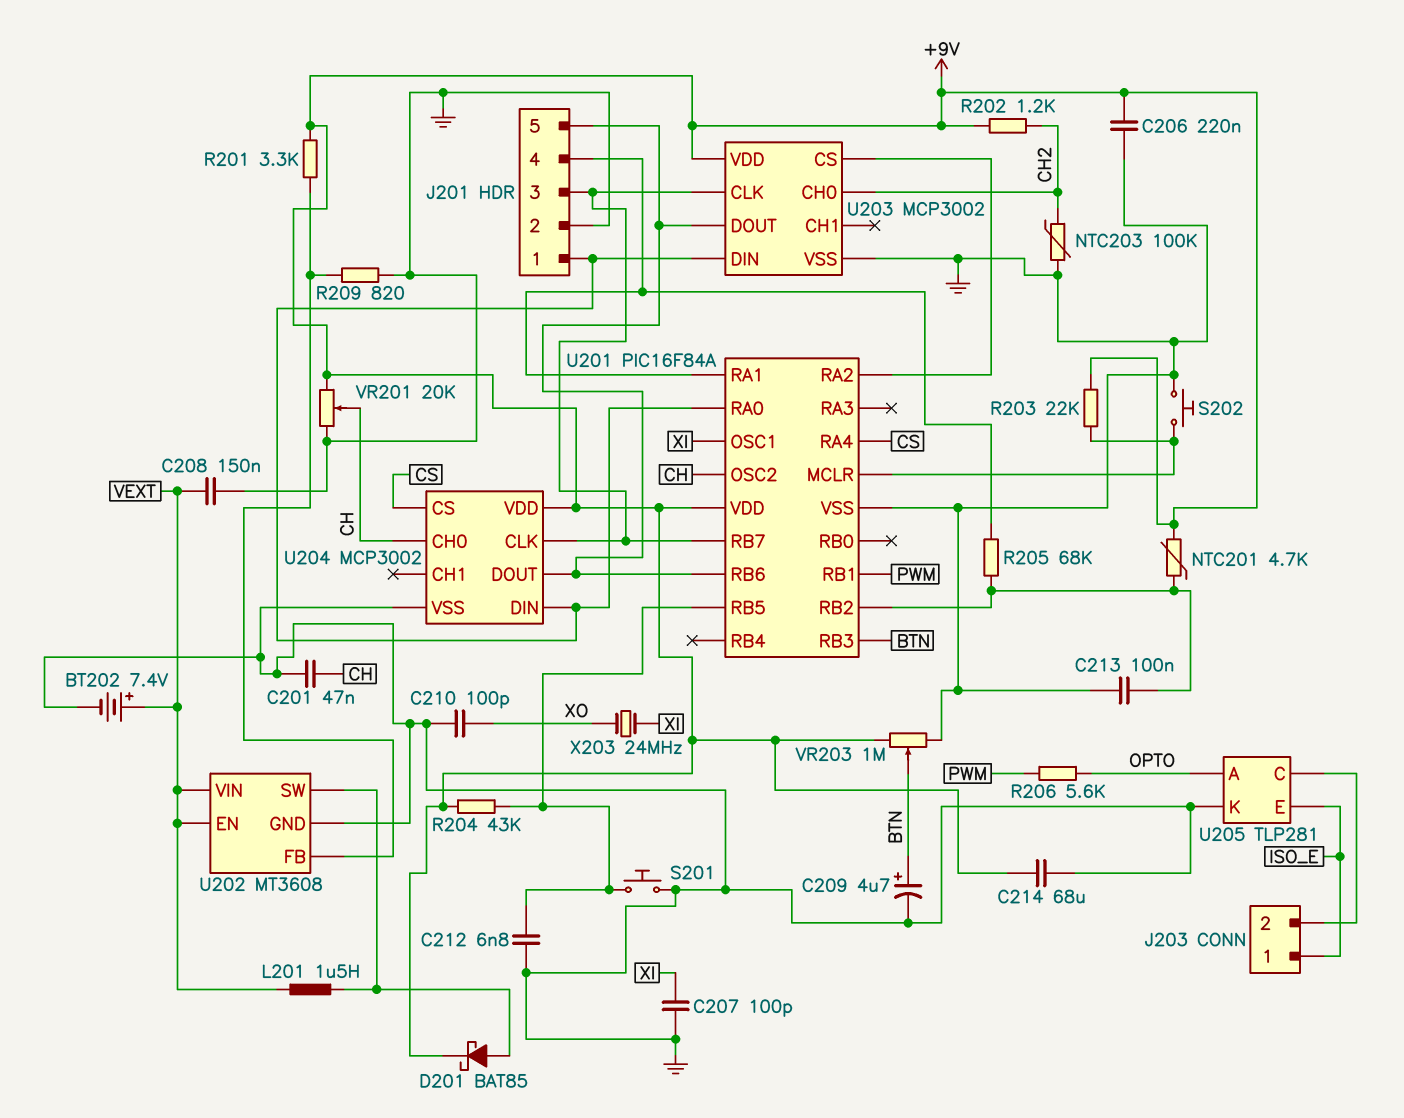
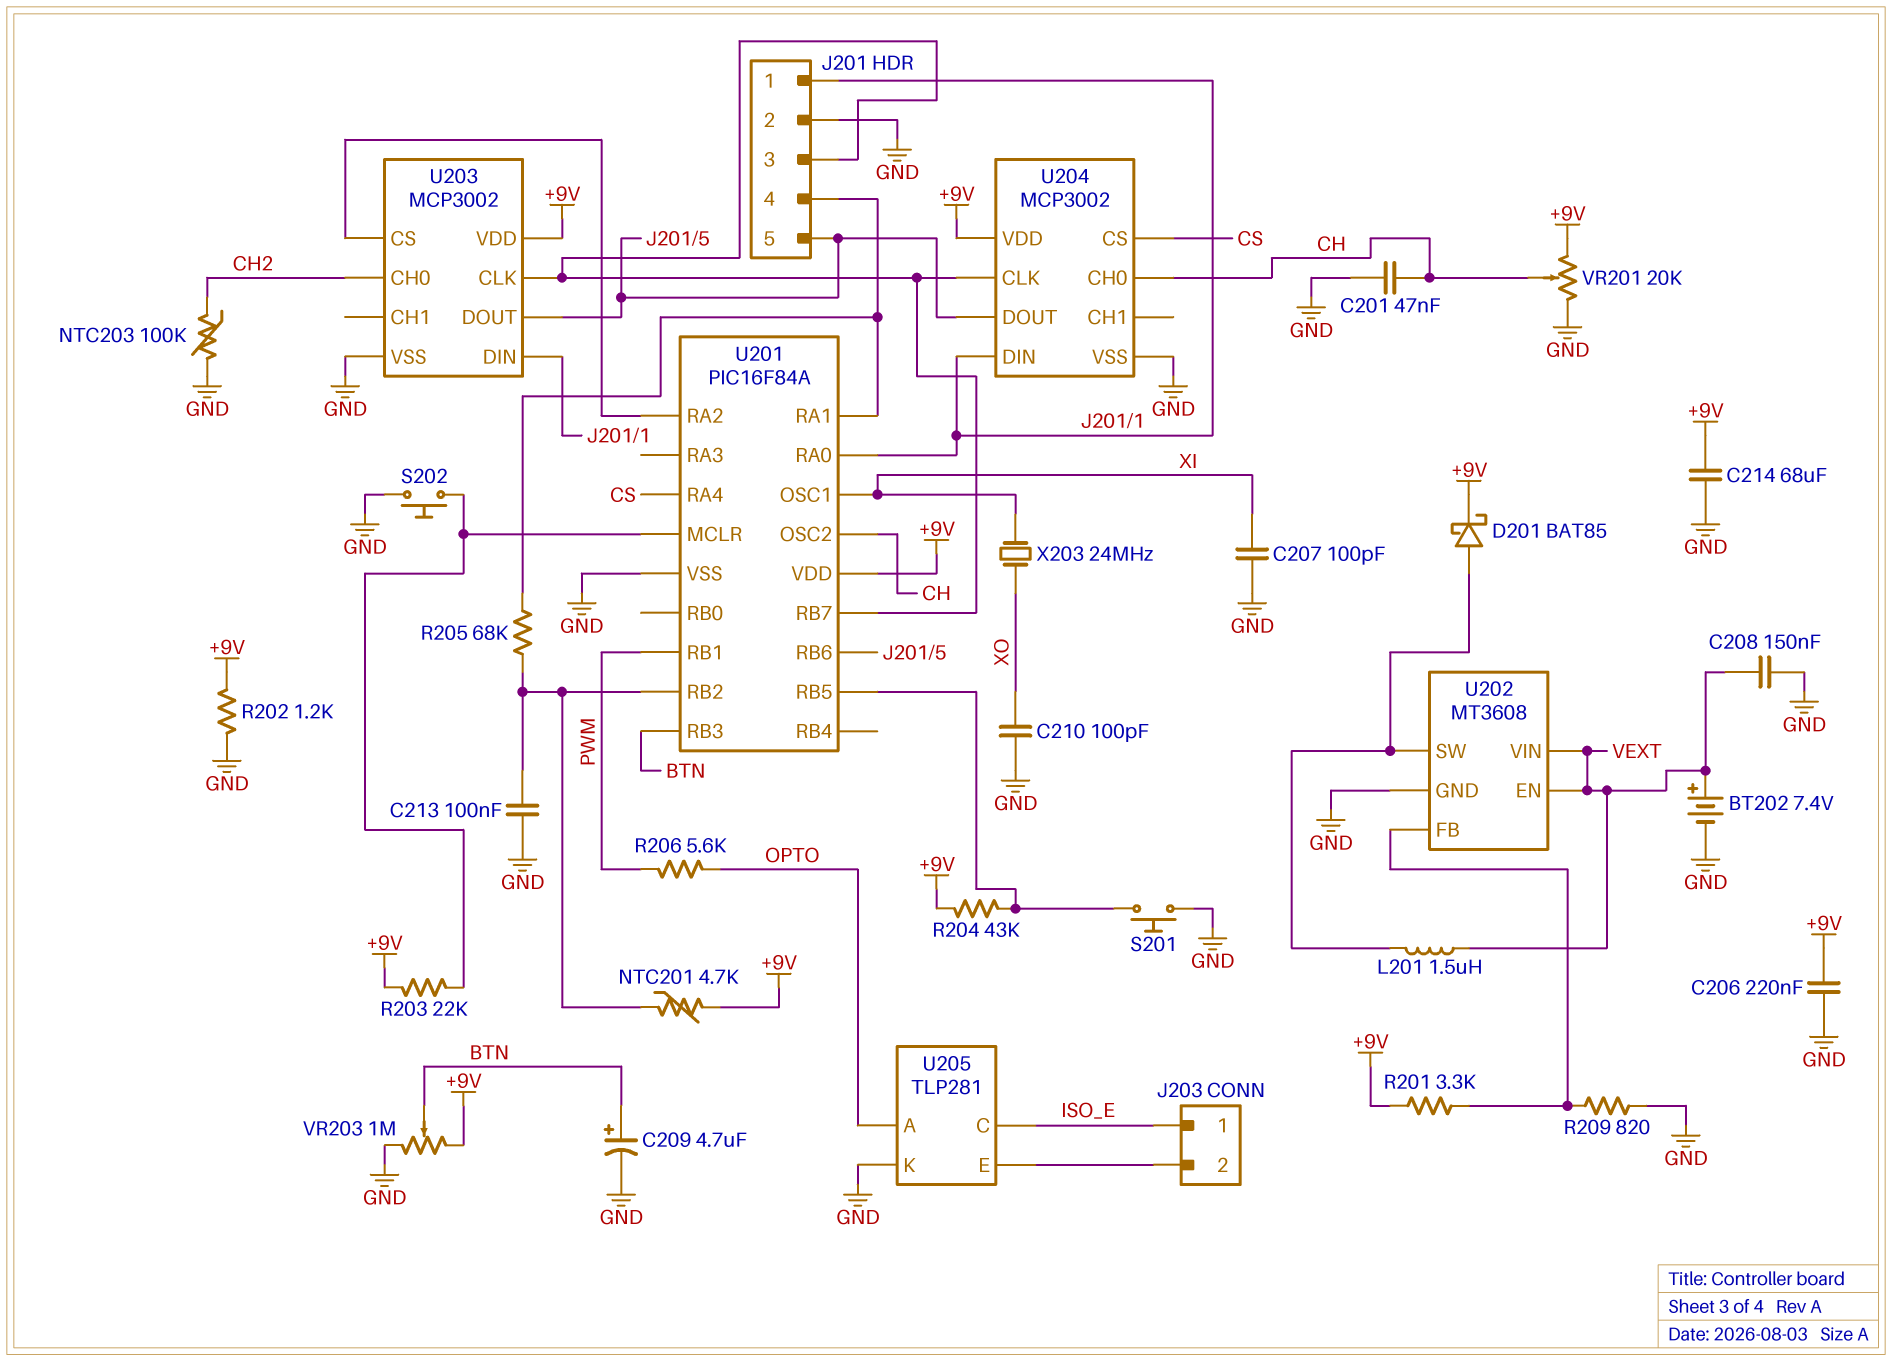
C212: 6.8nF (GND, U201/RB5) -> none
R202: 1.2k (+9V, CH2) -> 1.2k (+9V, GND)
U205 pin C: J203/2 -> ISO_E
U205 pin E: ISO_E -> J203/2

